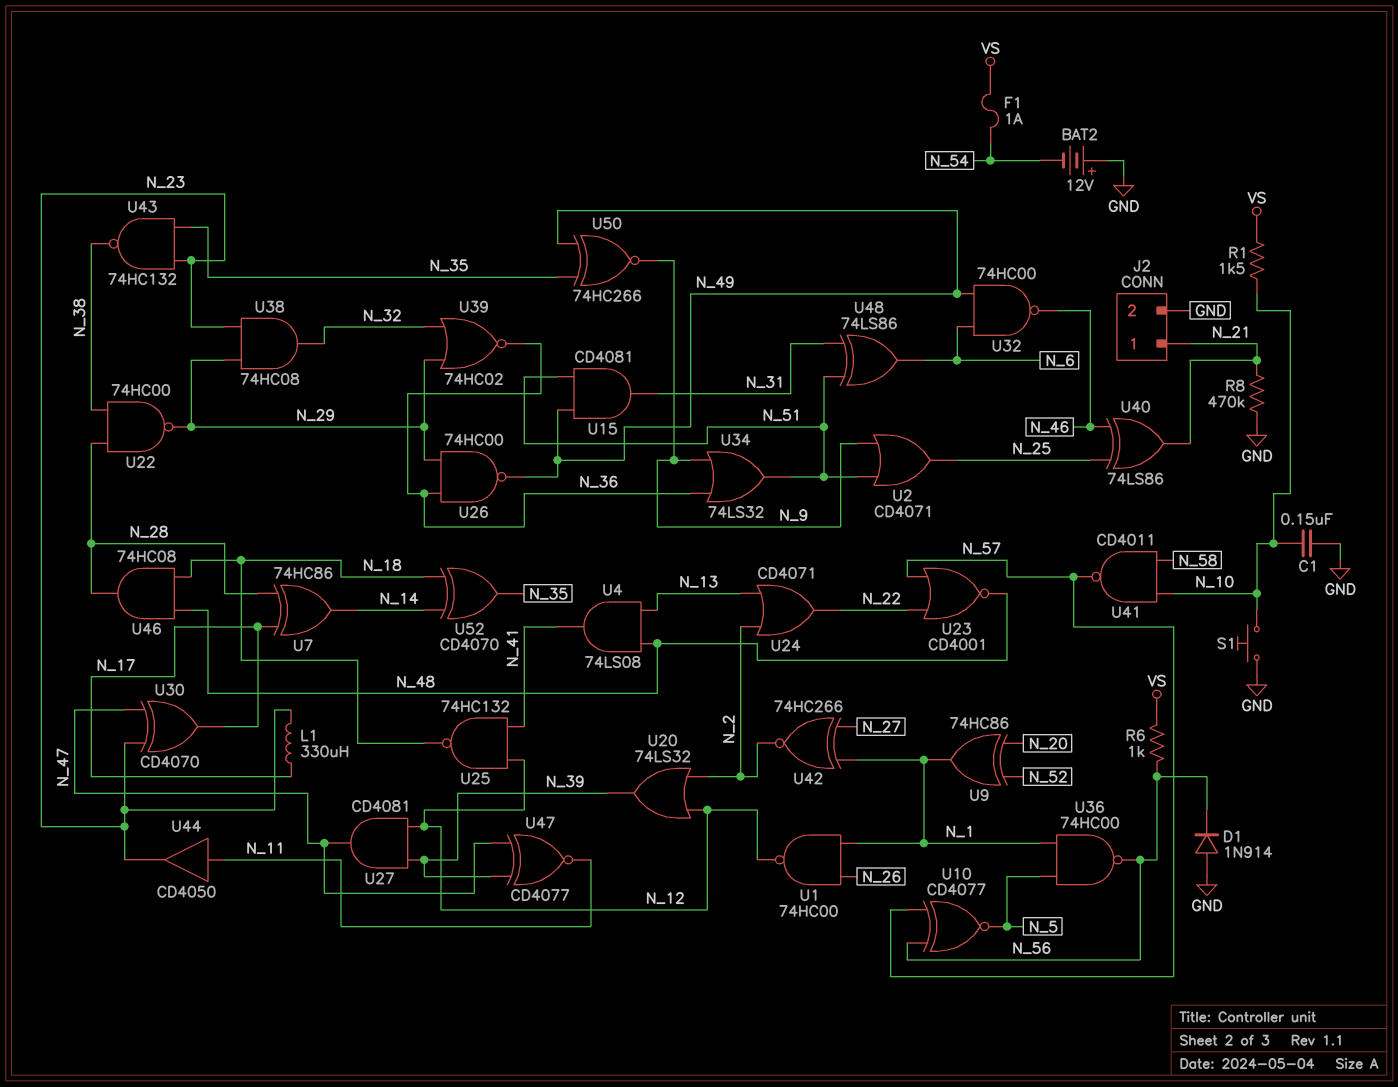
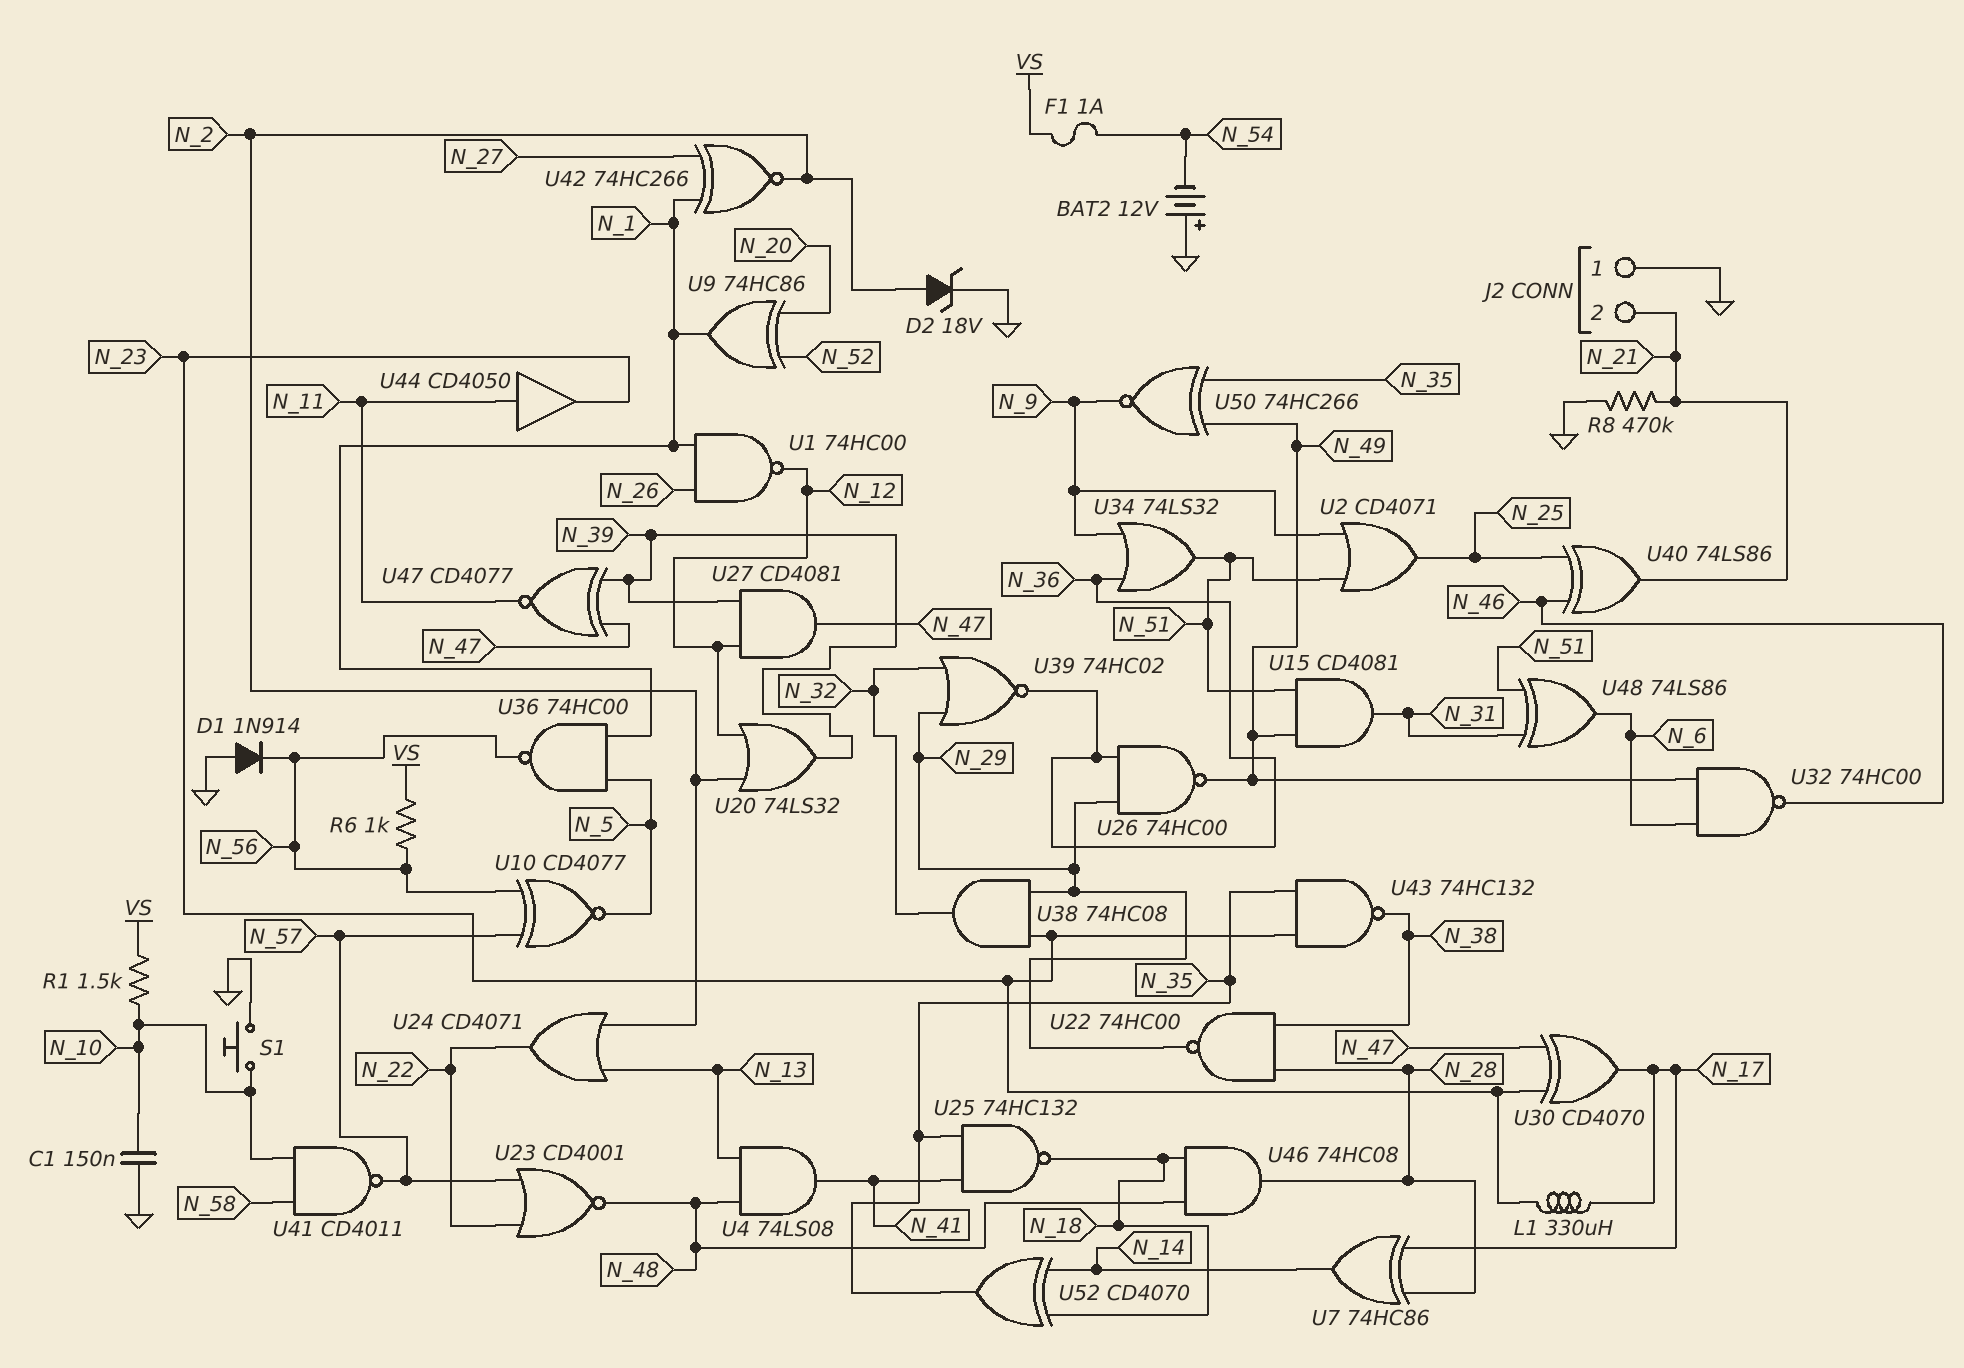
D2: none -> zener 18V (A N_2, K GND)
J2 pin 1: N_21 -> GND
J2 pin 2: GND -> N_21
U25: NAND 74HC132 (in N_12, in N_41, out N_18) -> NAND 74HC132 (in N_35, in N_41, out N_18)

